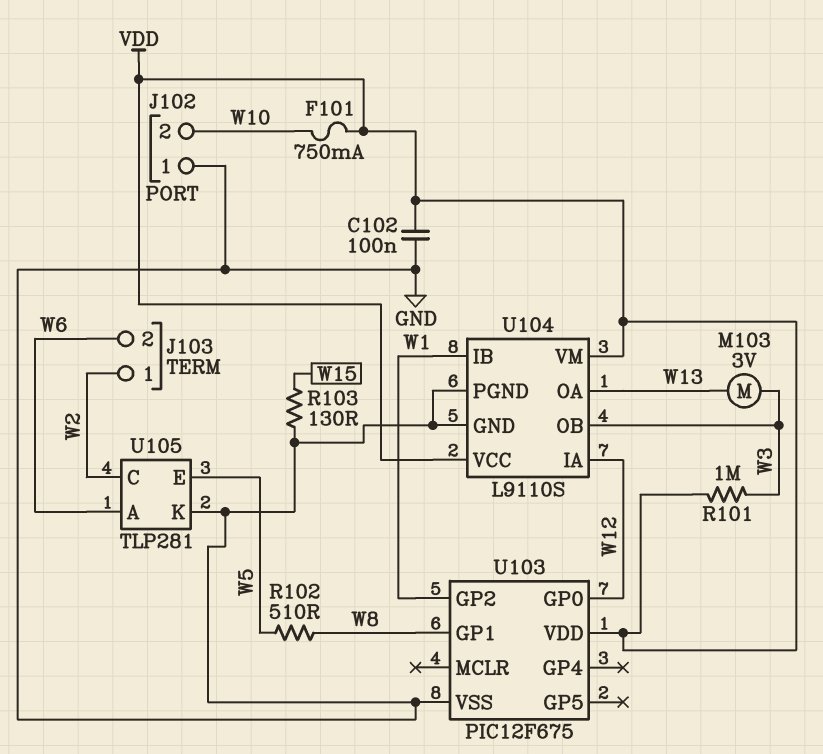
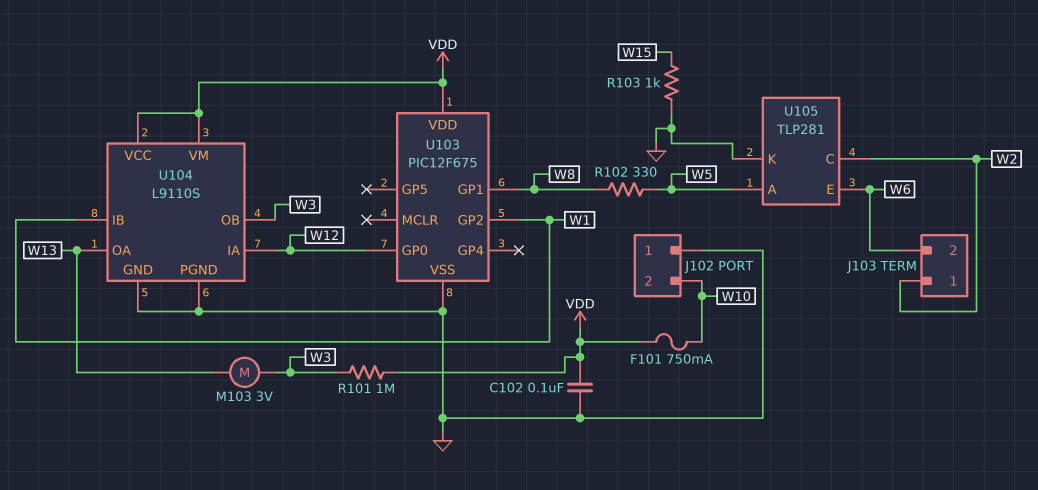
R102: 510 (W5, W8) -> 330 (W5, W8)
R103: 130 (GND, W15) -> 1k (GND, W15)
U105 pin A: W6 -> W5
U105 pin E: W5 -> W6

